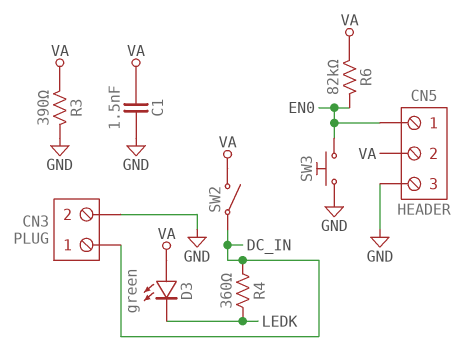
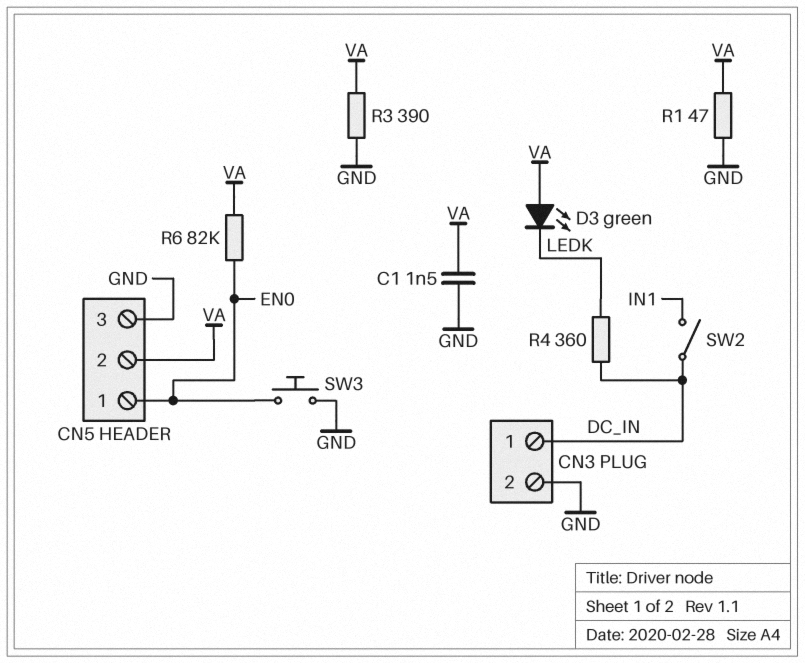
R1: none -> 47 (GND, VA)
SW2: switch (DC_IN, VA) -> switch (DC_IN, IN1)

